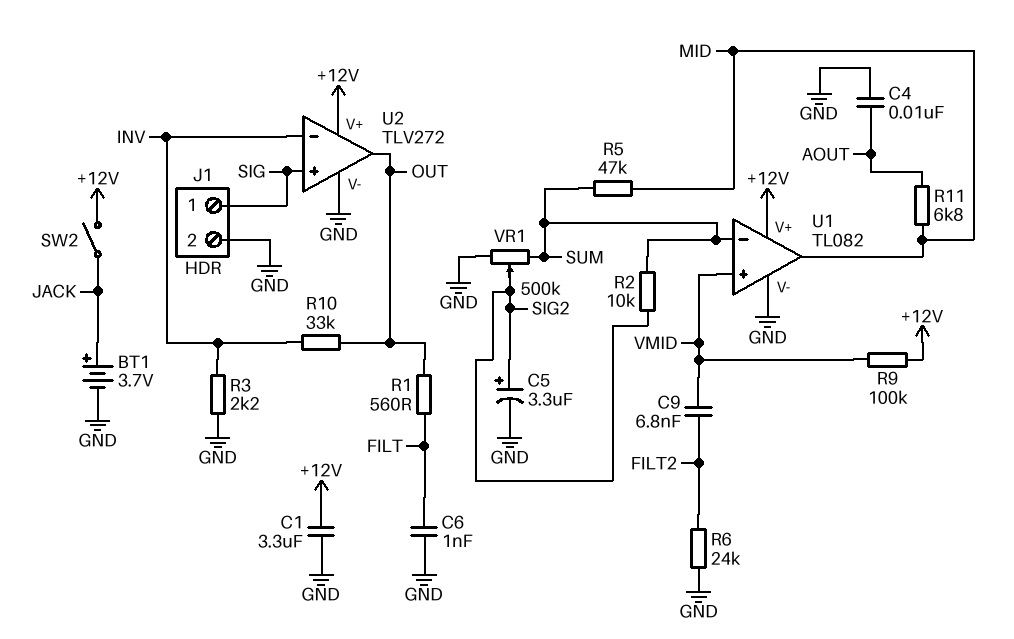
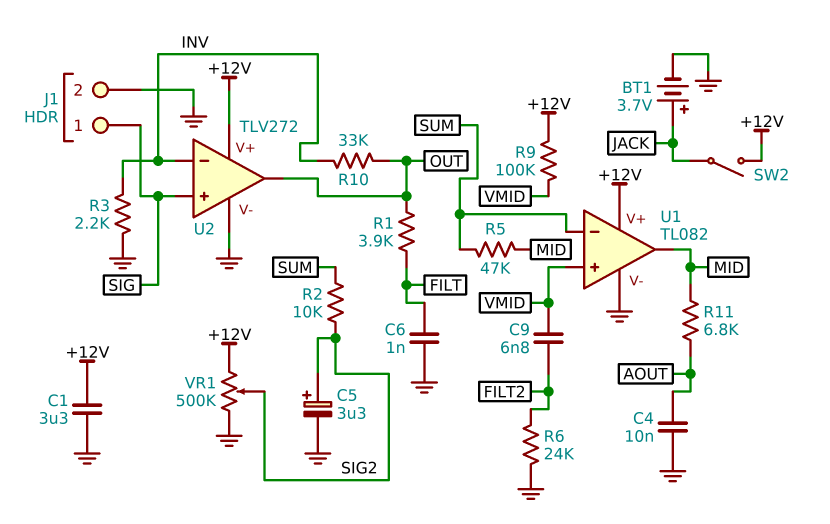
R1: 560 (FILT, OUT) -> 3.9k (FILT, OUT)
VR1: 500k (GND, SUM, wiper SIG2) -> 500k (+12V, GND, wiper SIG2)

